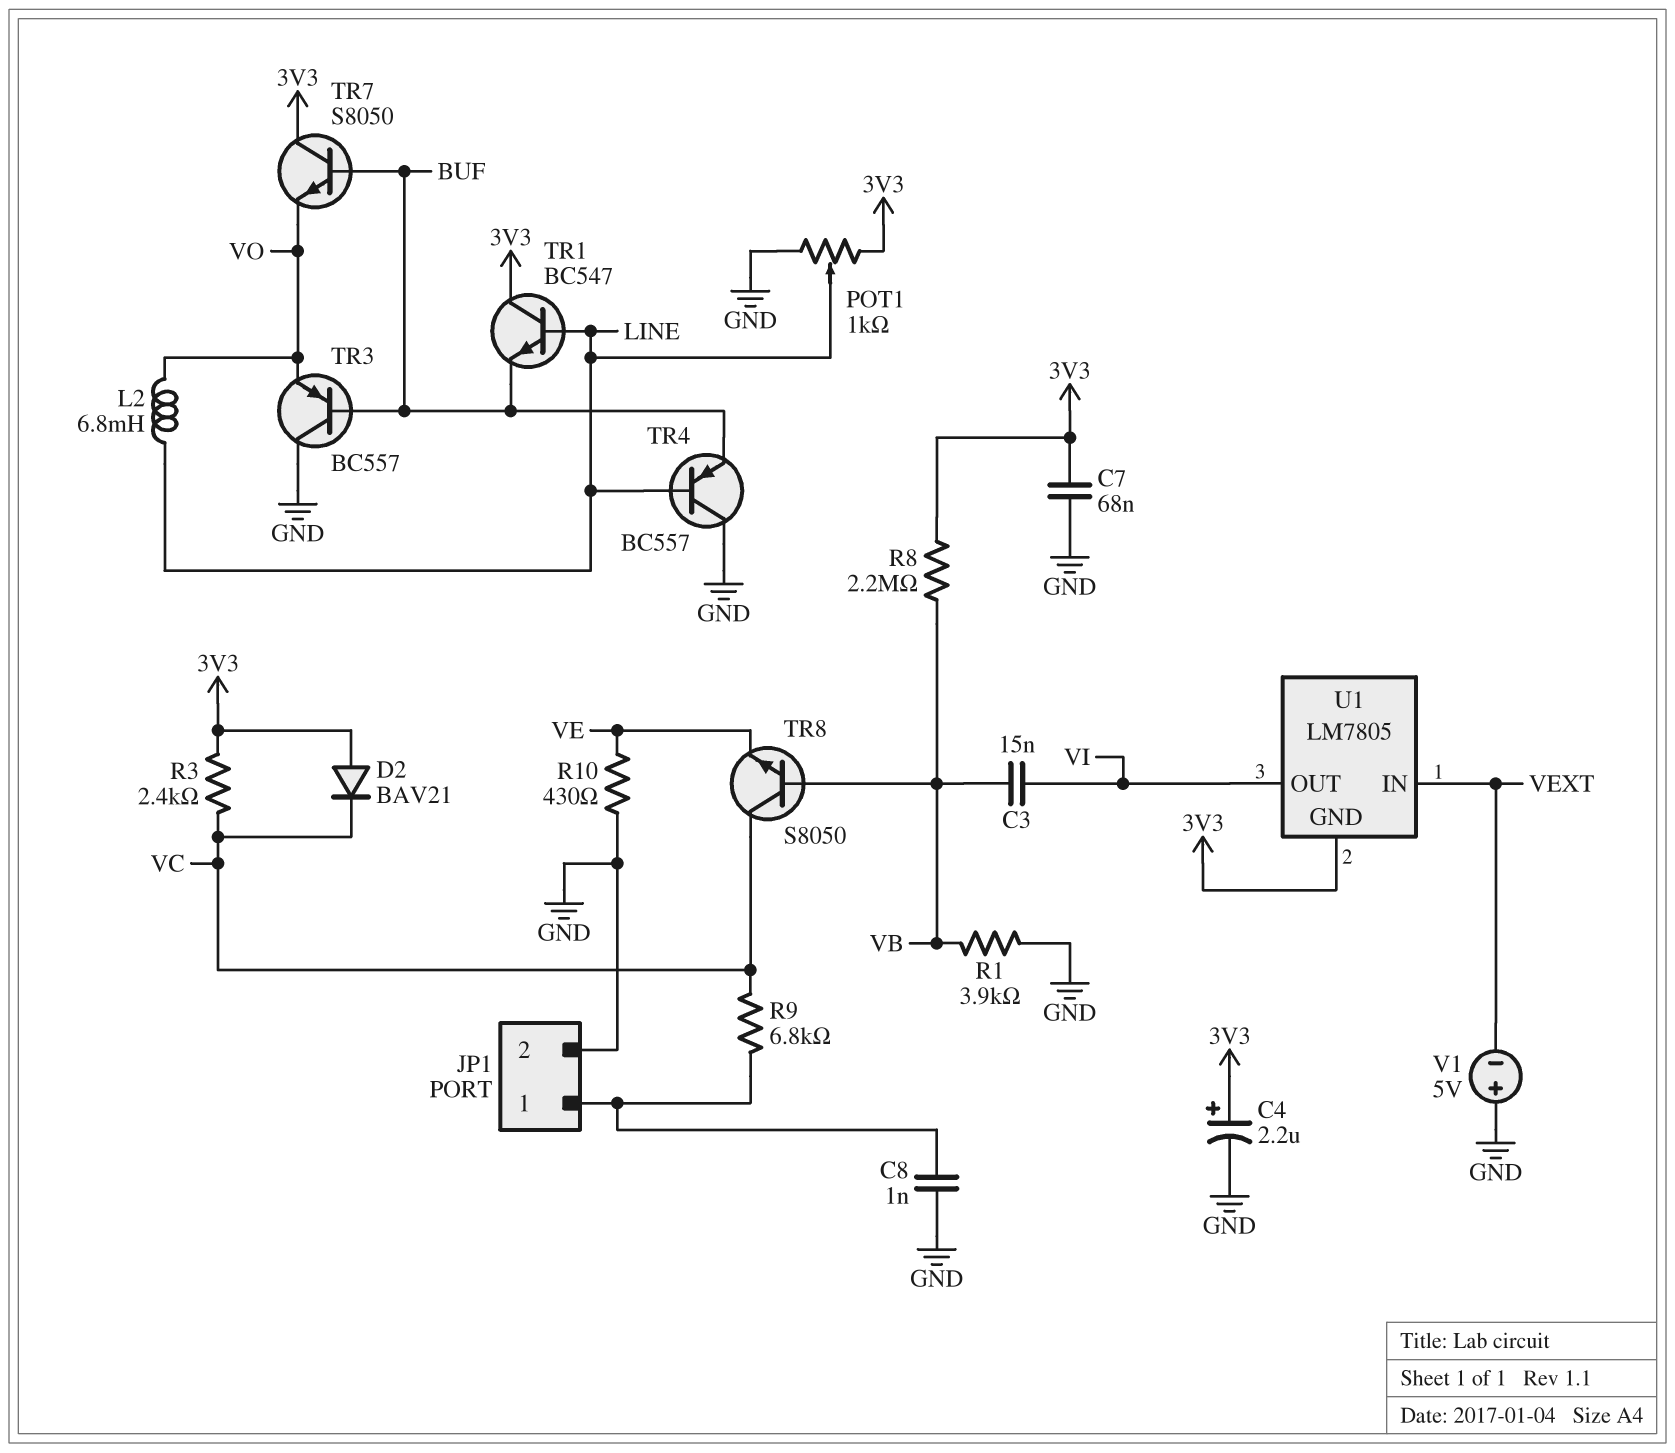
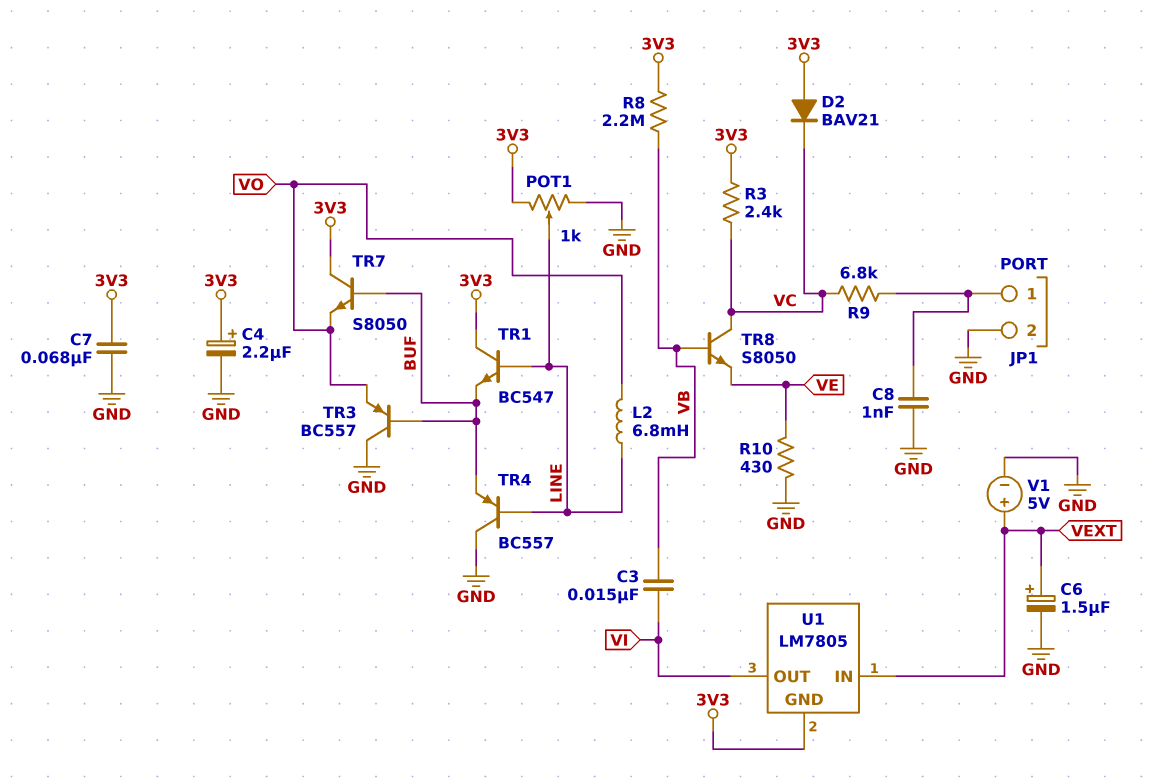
C6: none -> 1.5uF (plus VEXT, minus GND)
R1: 3.9k (GND, VB) -> none
V1: 5V (plus GND, minus VEXT) -> 5V (plus VEXT, minus GND)

